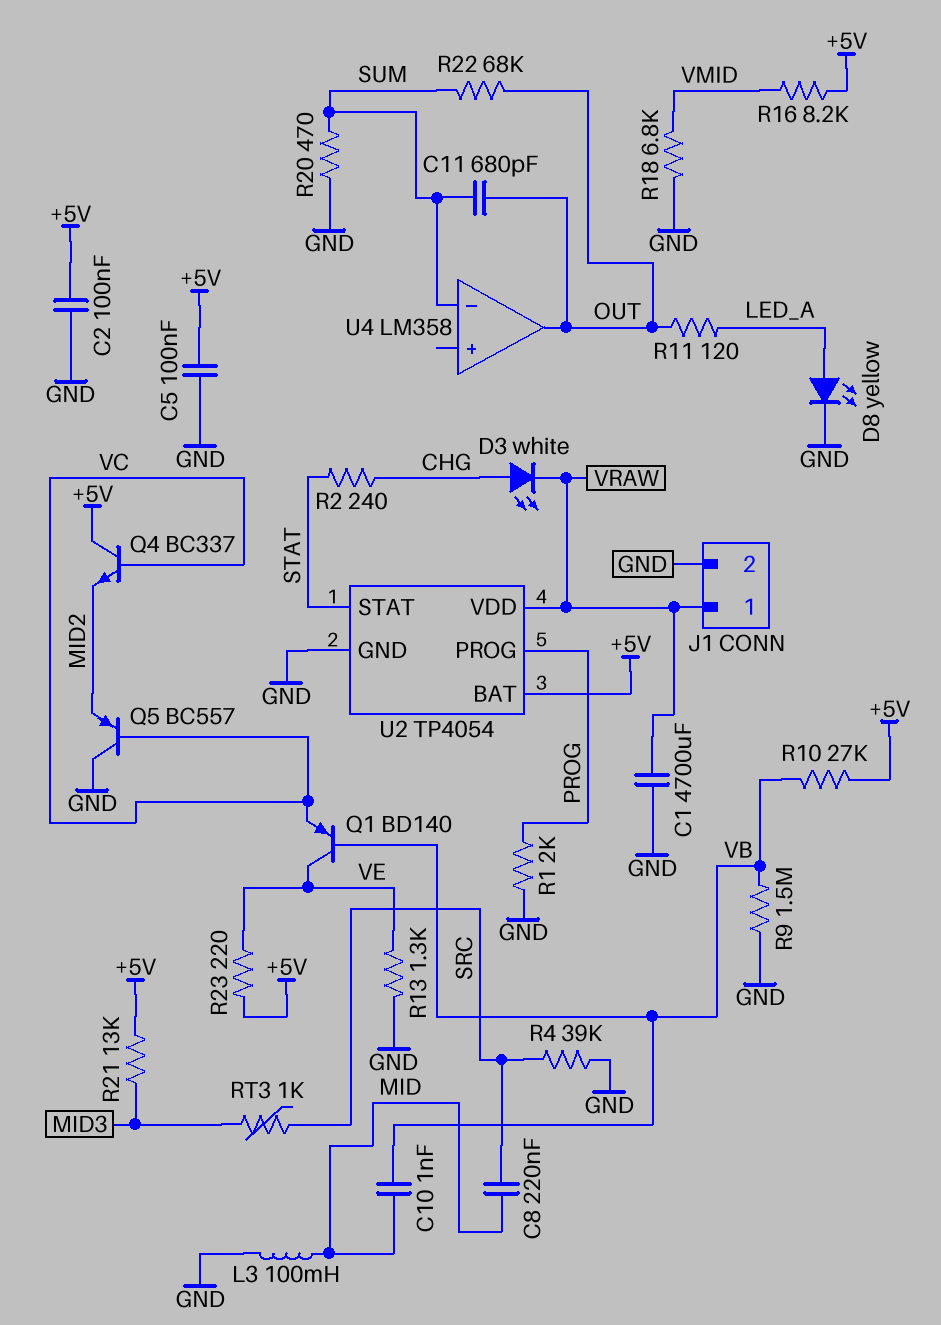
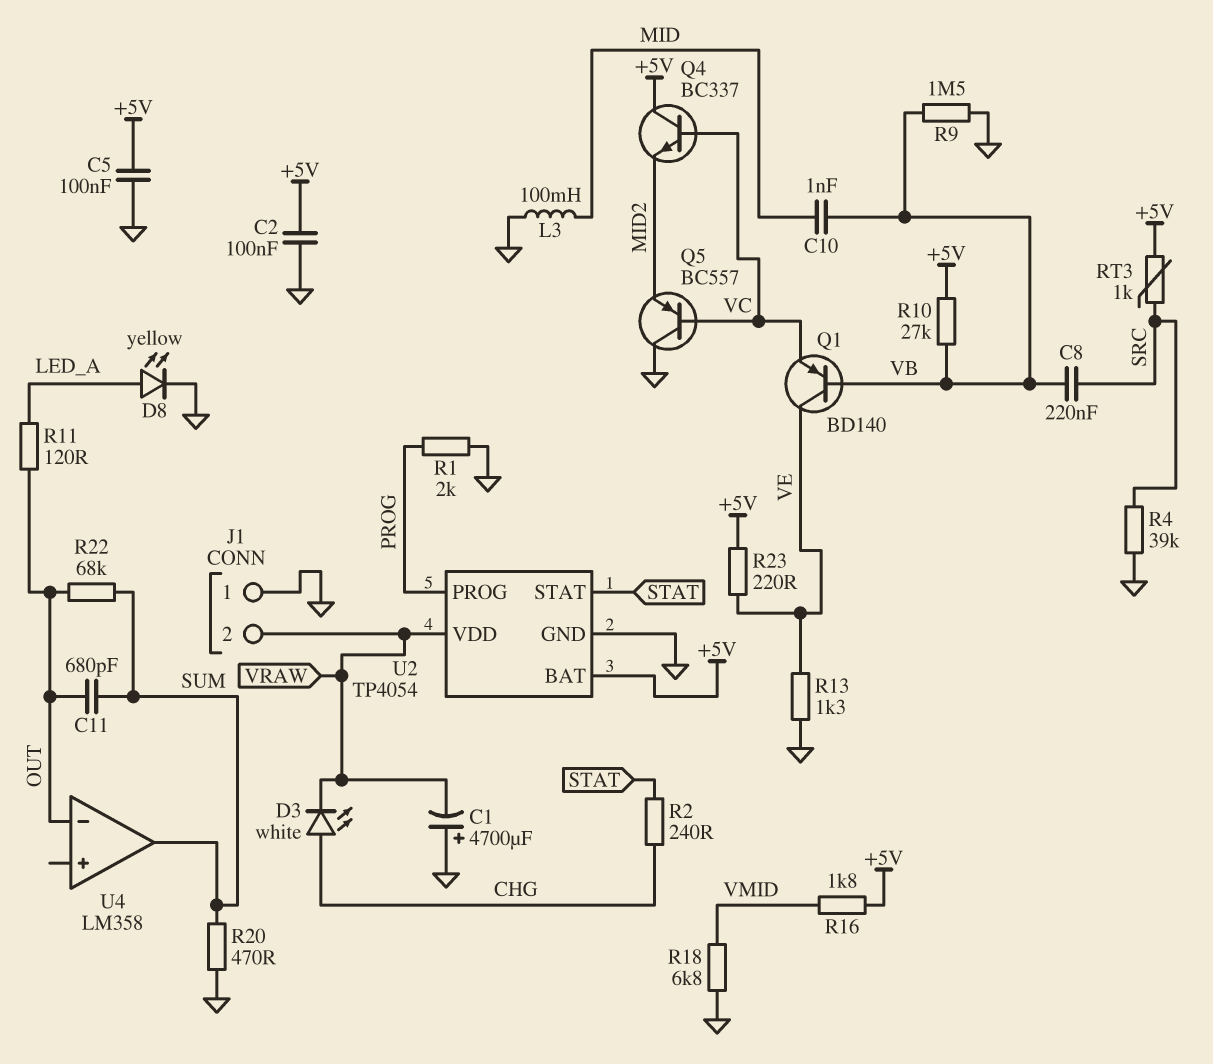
C1: 4700uF (GND, VRAW) -> 4700uF (plus GND, minus VRAW)
C8: 220nF (MID, SRC) -> 220nF (SRC, VB)
J1 pin 1: VRAW -> GND
J1 pin 2: GND -> VRAW
R16: 8.2k (+5V, VMID) -> 1.8k (+5V, VMID)
R21: 13k (+5V, MID3) -> none
RT3: 1k (MID3, SRC) -> 1k (+5V, SRC)
U4 pin in-: SUM -> OUT
U4 pin out: OUT -> SUM

